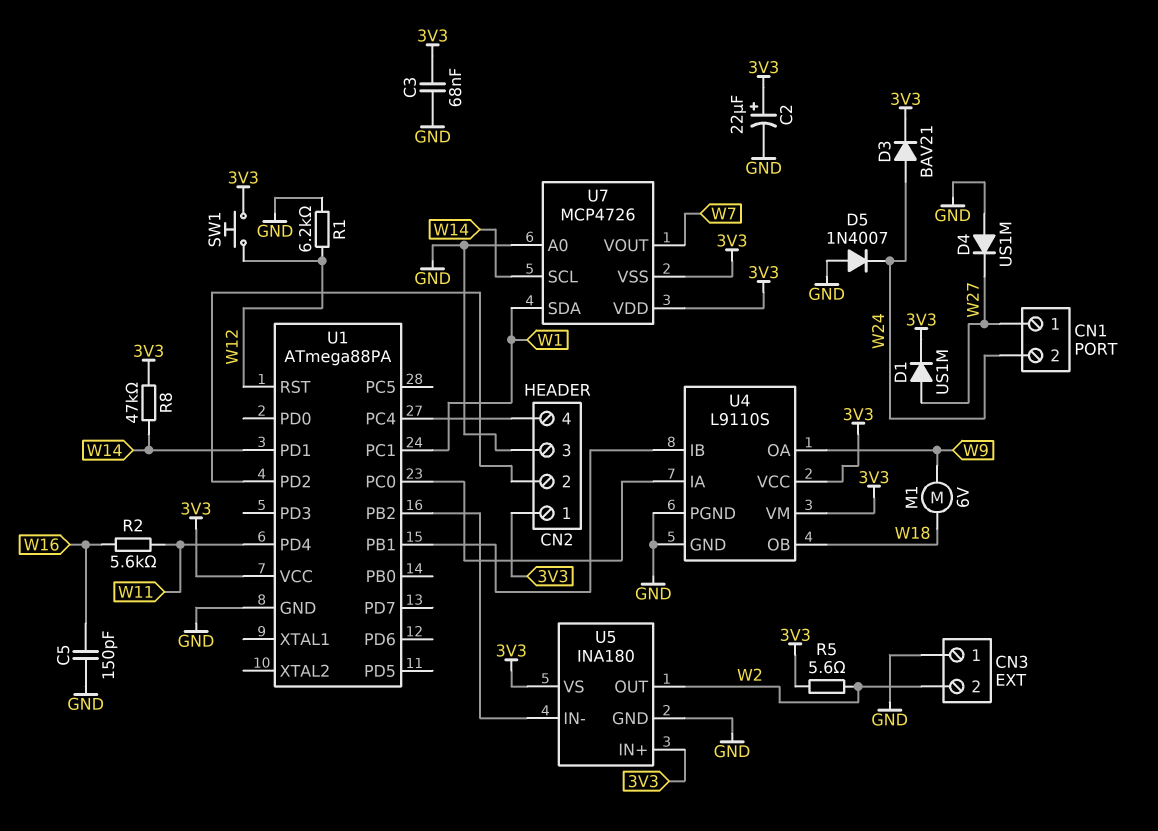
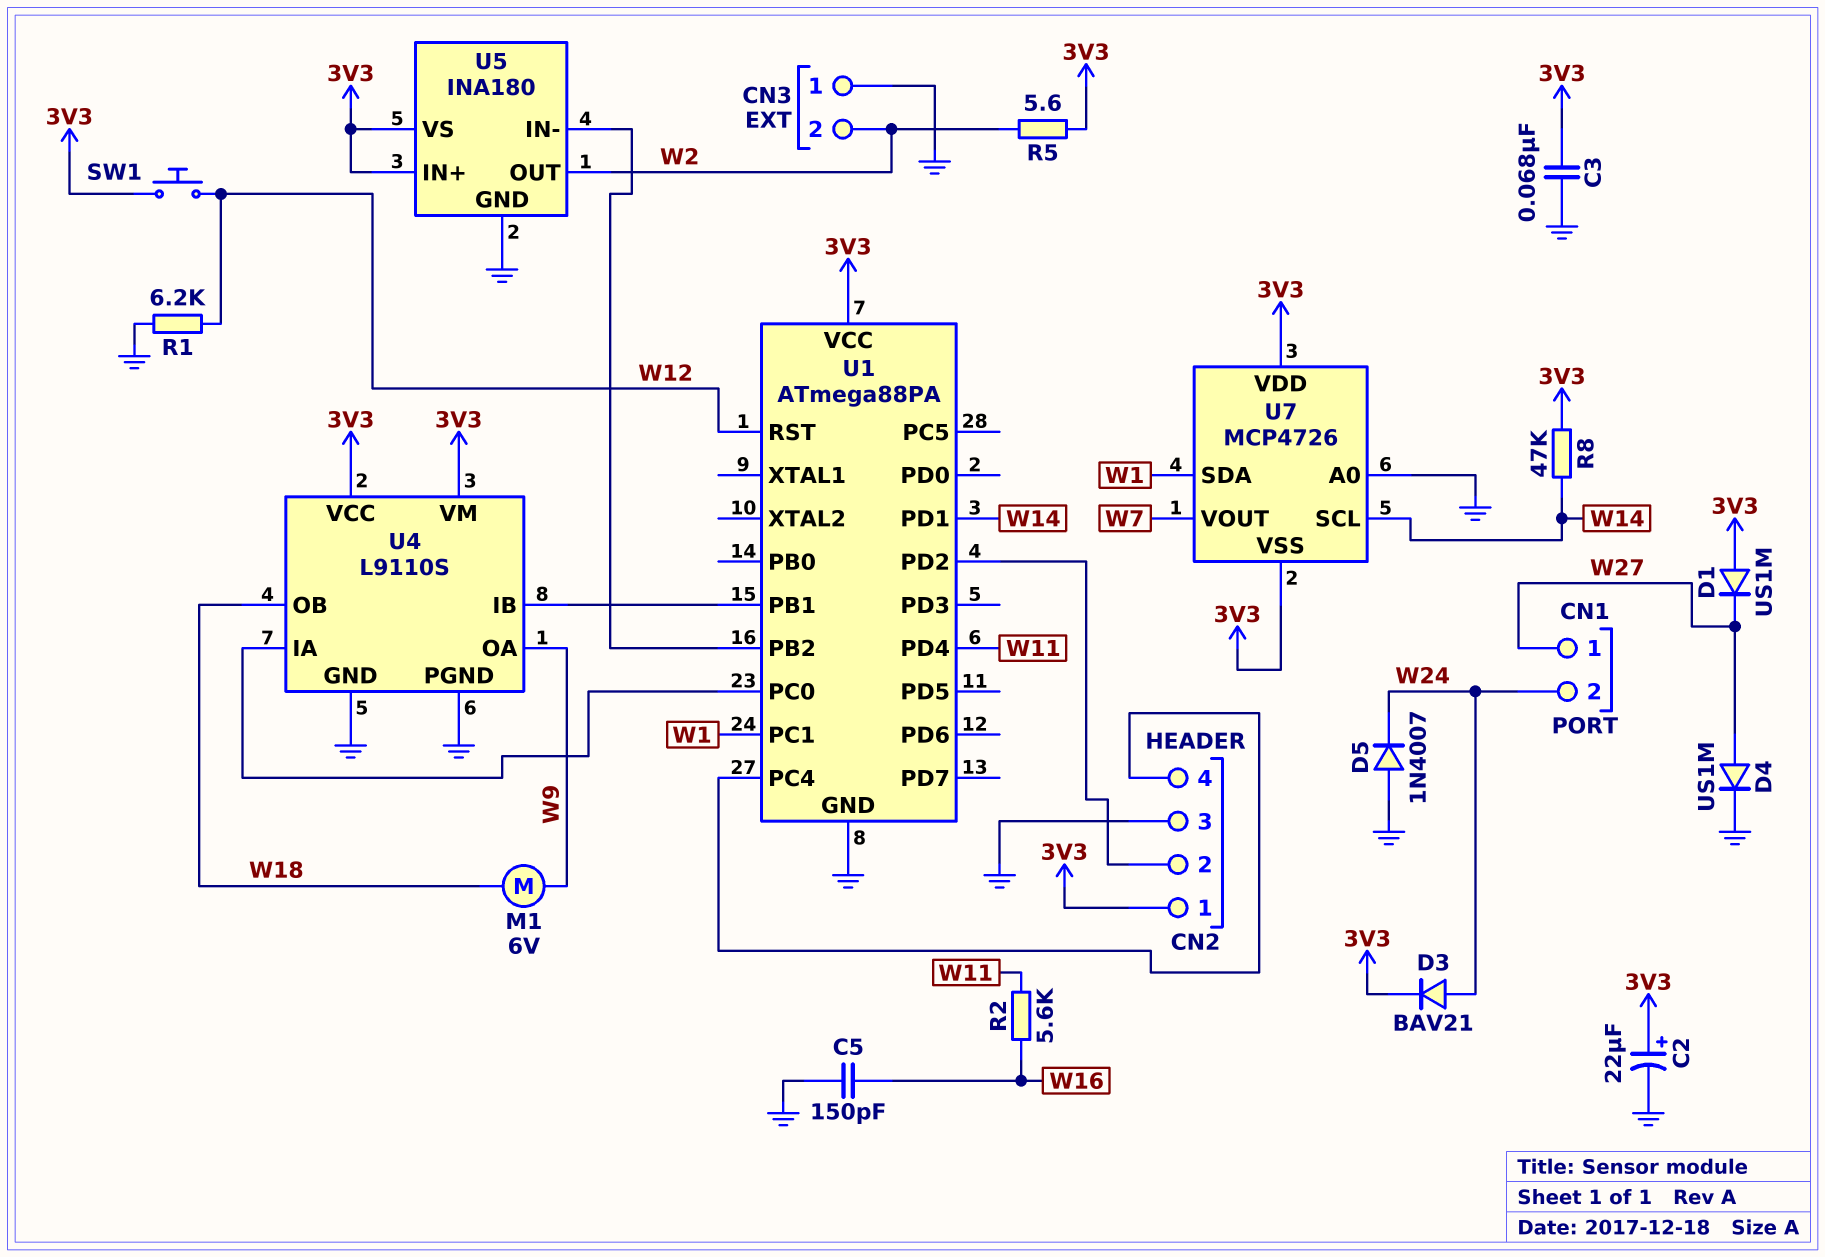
D1: diode US1M (A W27, K 3V3) -> diode US1M (A 3V3, K W27)
D4: diode US1M (A GND, K W27) -> diode US1M (A W27, K GND)

